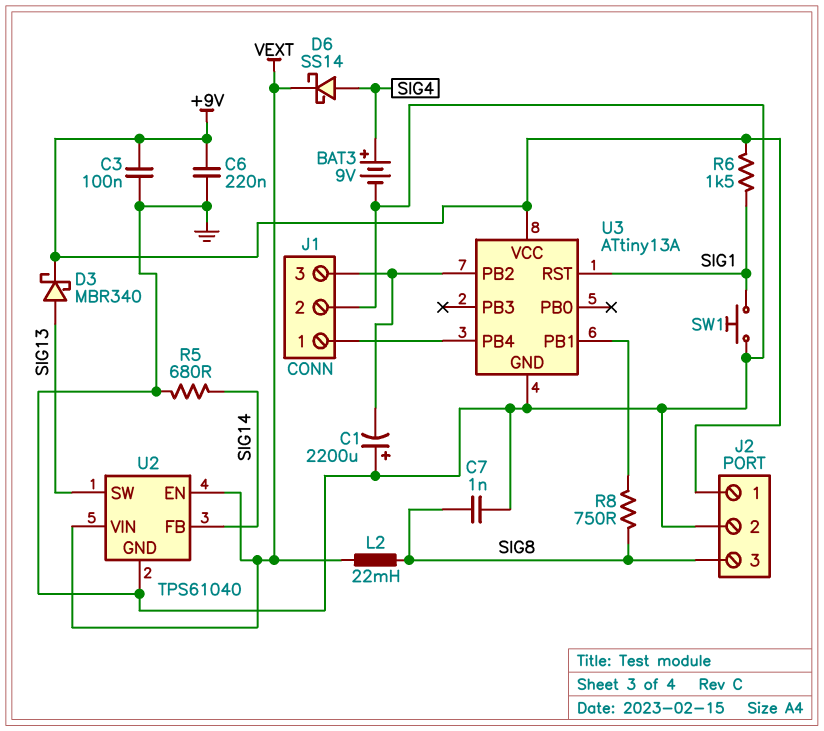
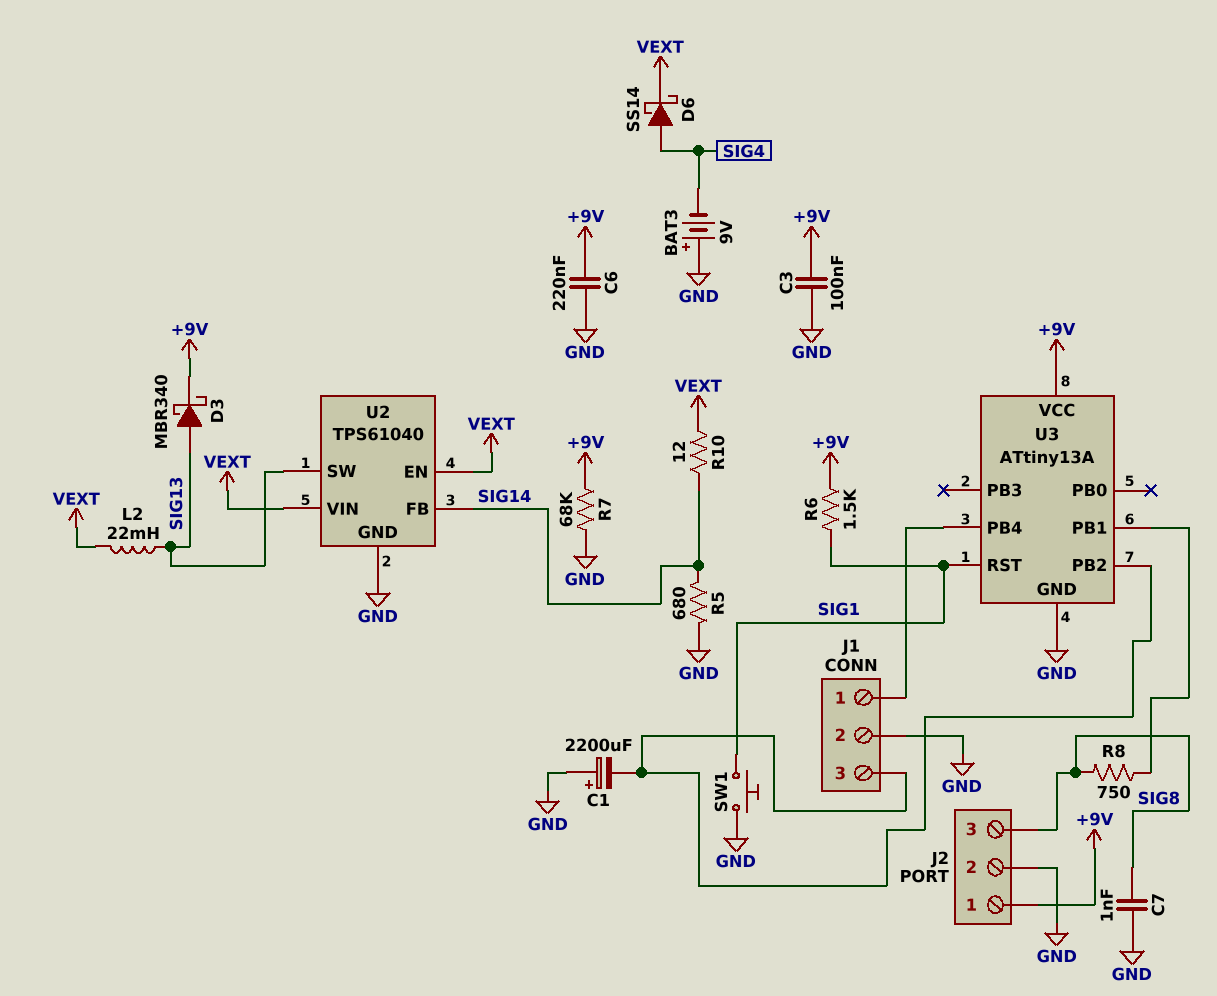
BAT3: 9V (plus SIG4, minus GND) -> 9V (plus GND, minus SIG4)
L2: 22mH (SIG8, VEXT) -> 22mH (SIG13, VEXT)
R7: none -> 68k (+9V, GND)
R10: none -> 12 (SIG14, VEXT)

